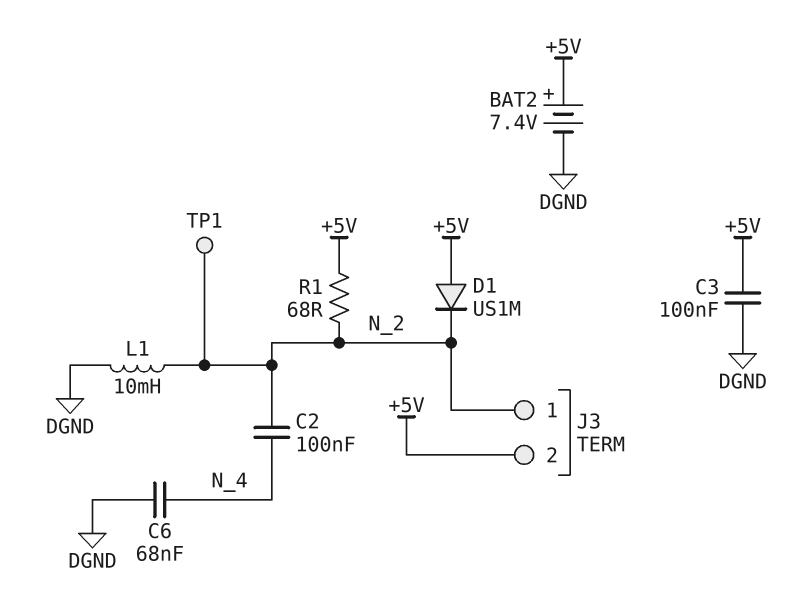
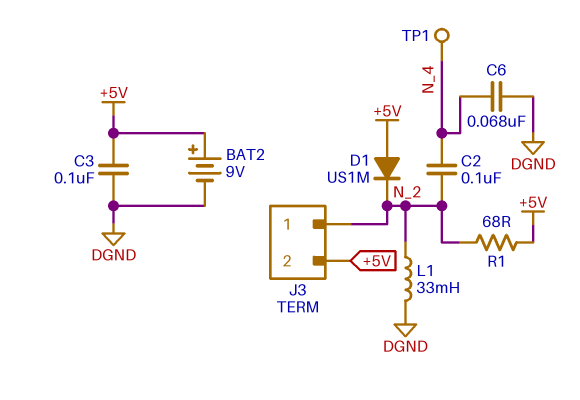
BAT2: 7.4V (plus +5V, minus DGND) -> 9V (plus +5V, minus DGND)
L1: 10mH (DGND, N_2) -> 33mH (DGND, N_2)
TP1: test point (N_2) -> test point (N_4)

